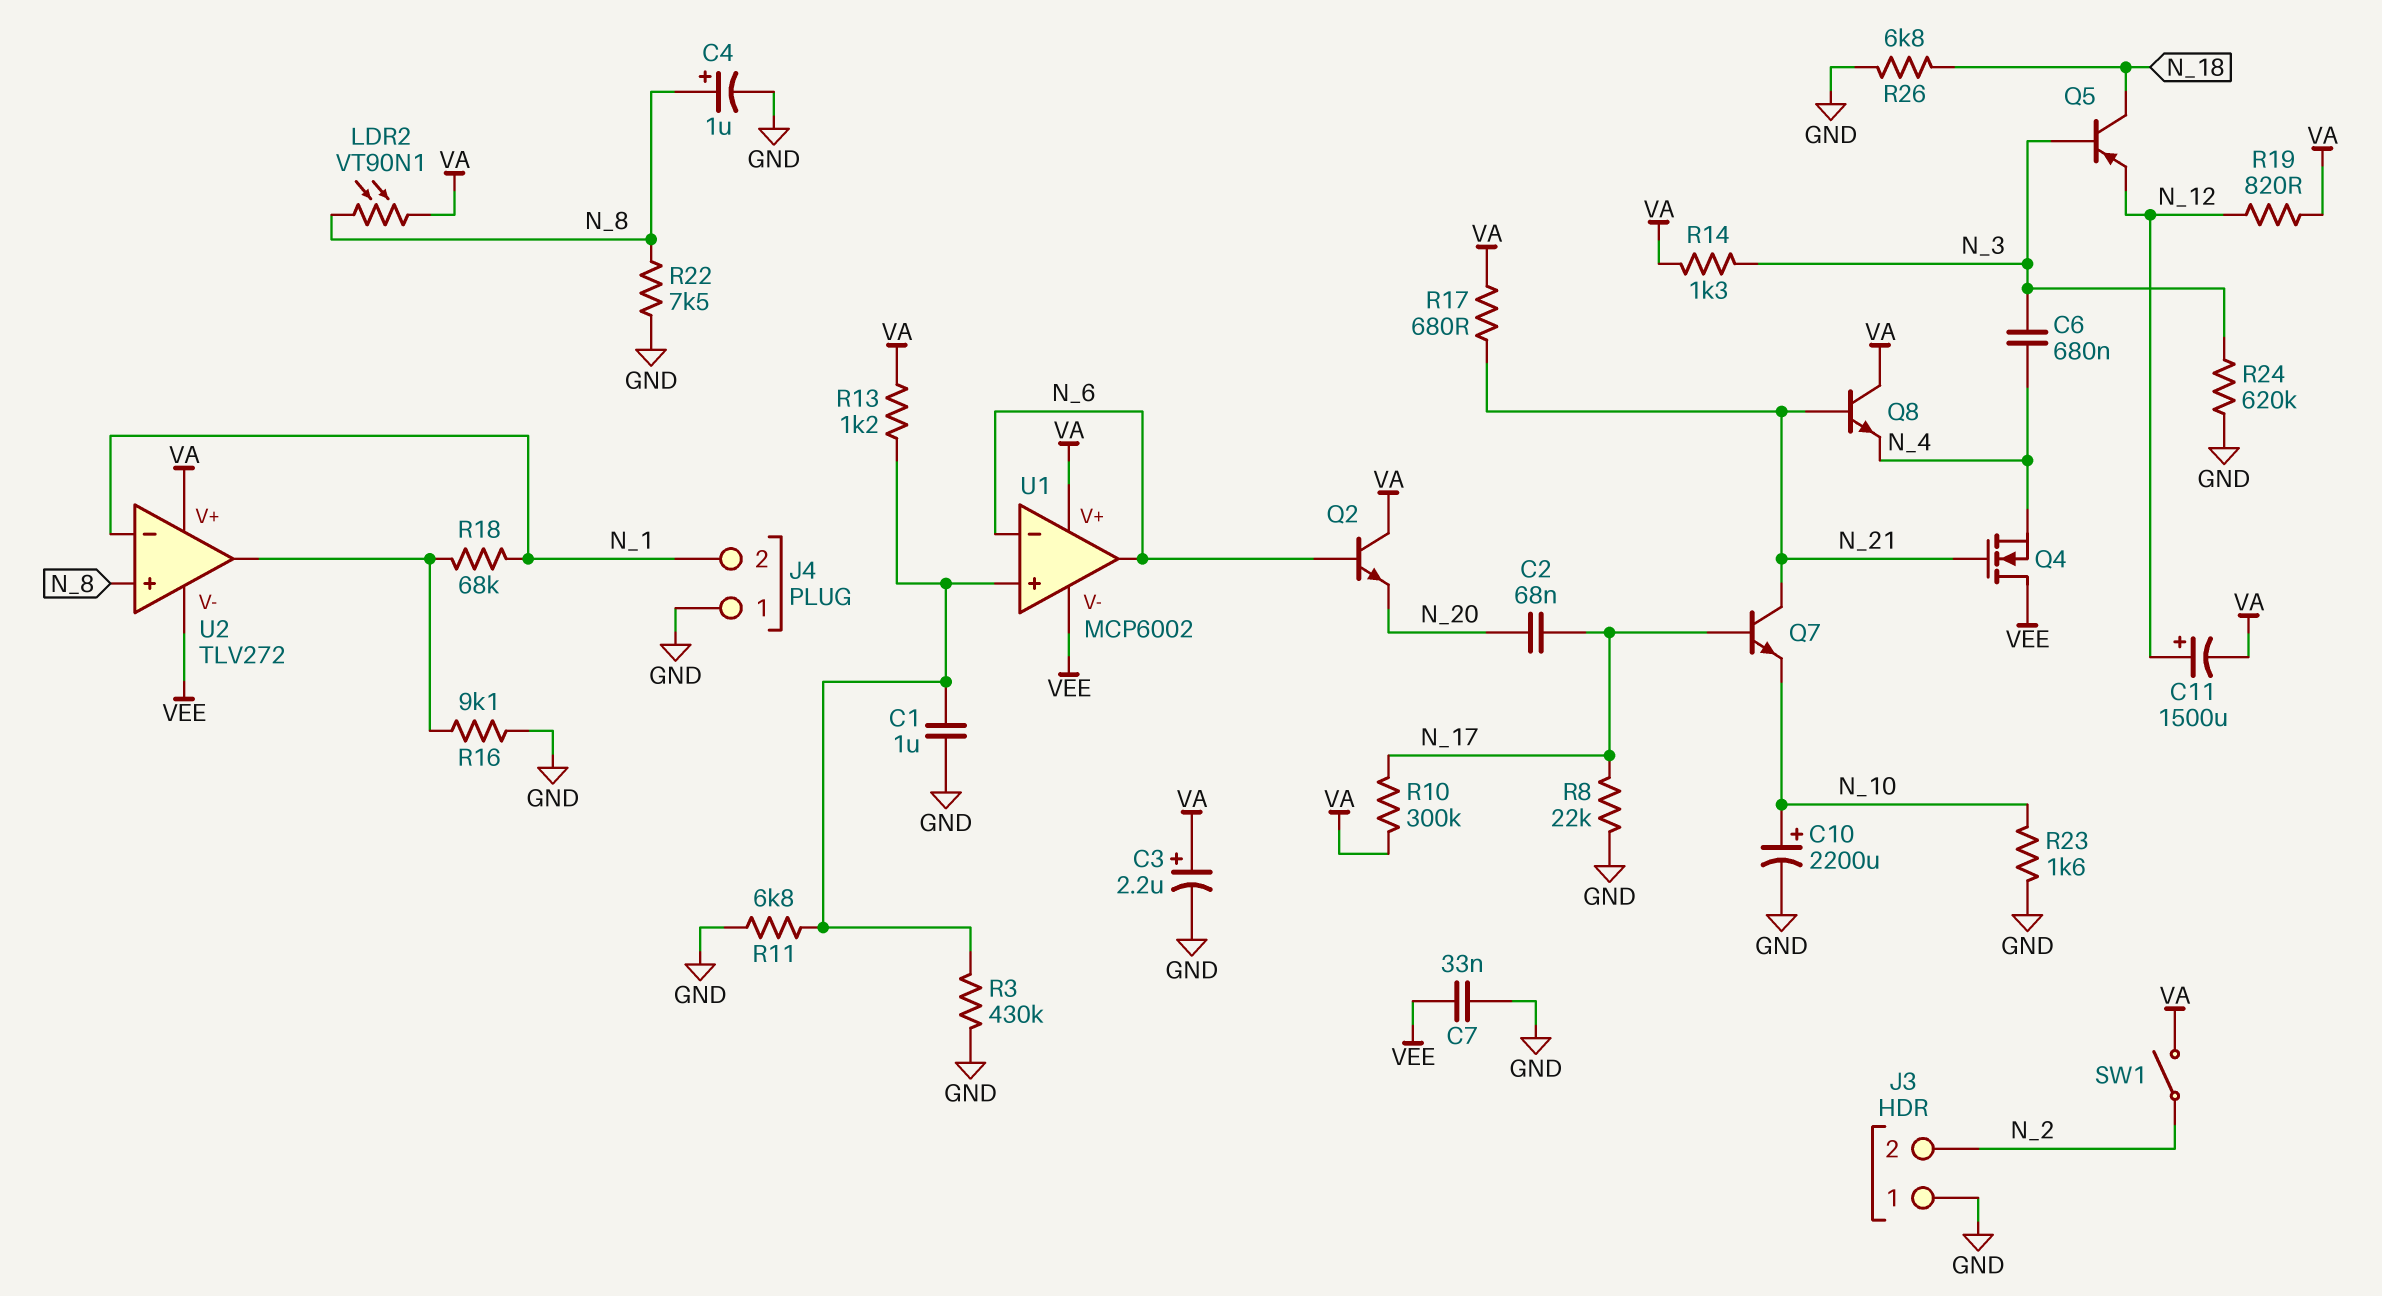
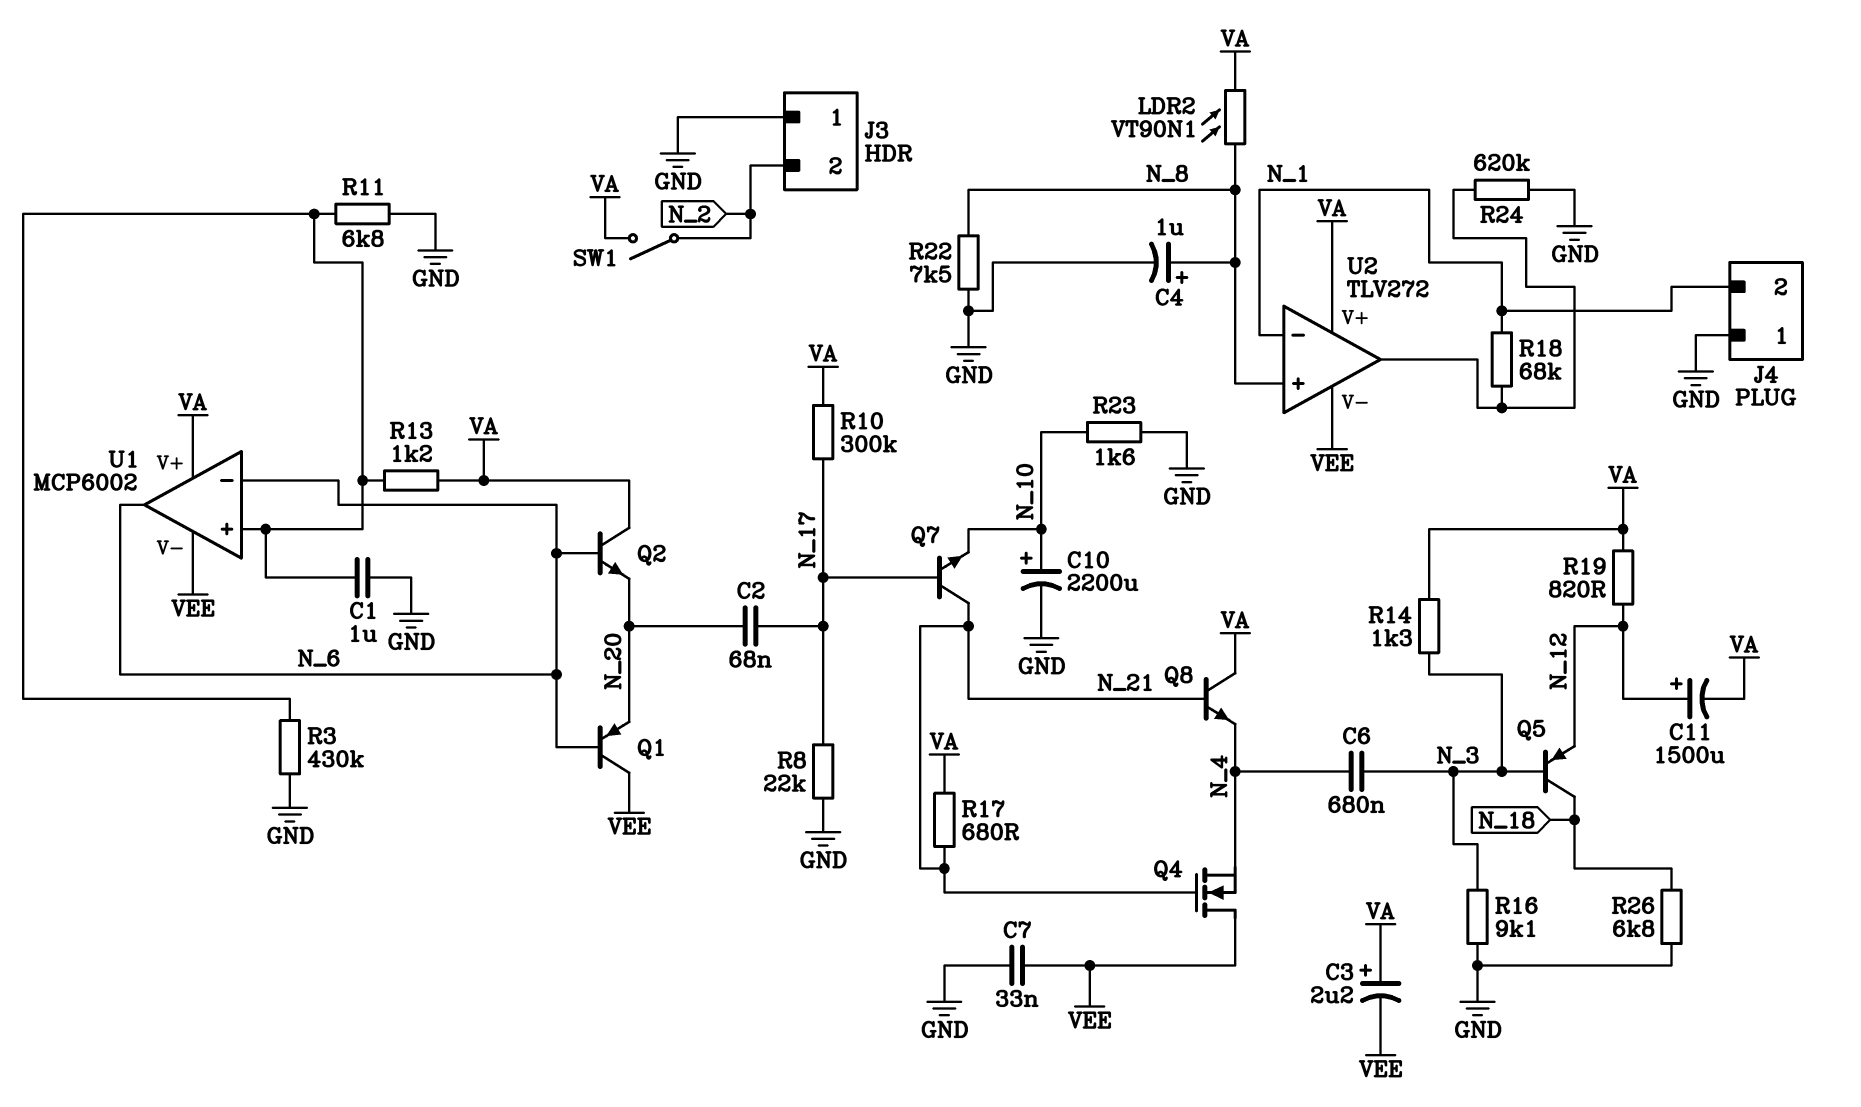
C3: 2.2uF (plus VA, minus GND) -> 2.2uF (plus VA, minus VEE)
Q1: none -> PNP (B N_6, C VEE, E N_20)
R16: 9.1k (GND, U2/out) -> 9.1k (GND, N_3)
R24: 620k (GND, N_3) -> 620k (GND, U2/out)

